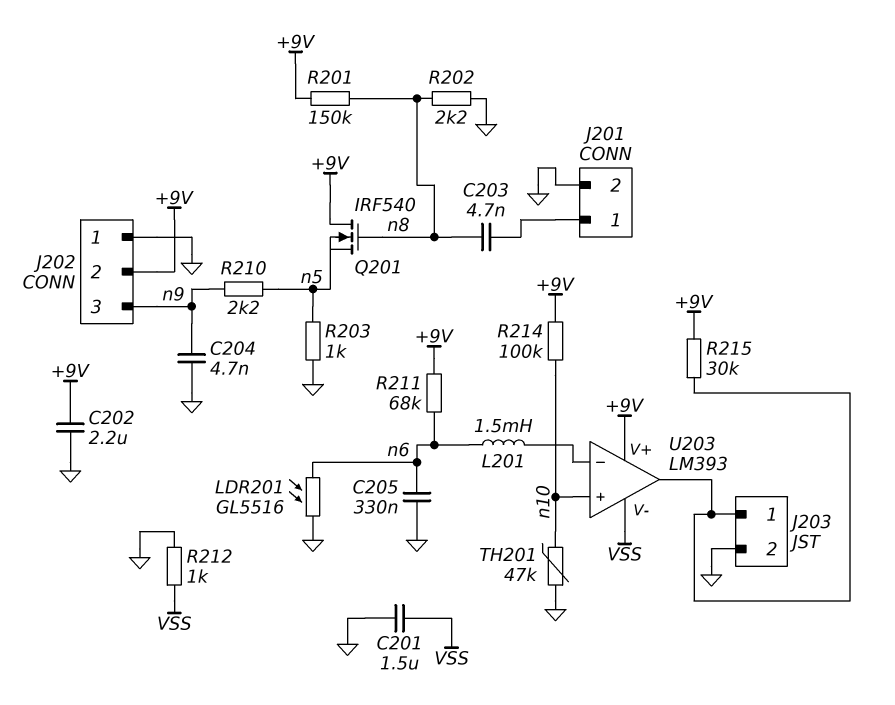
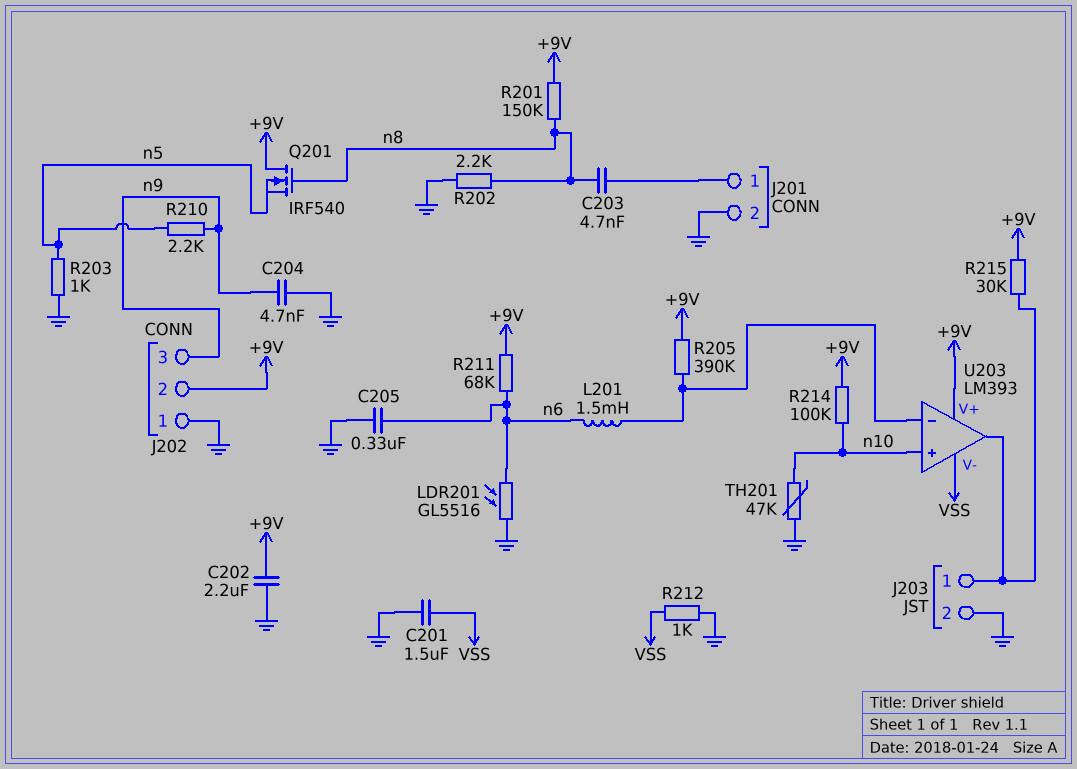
R205: none -> 390k (+9V, U203/in-)

